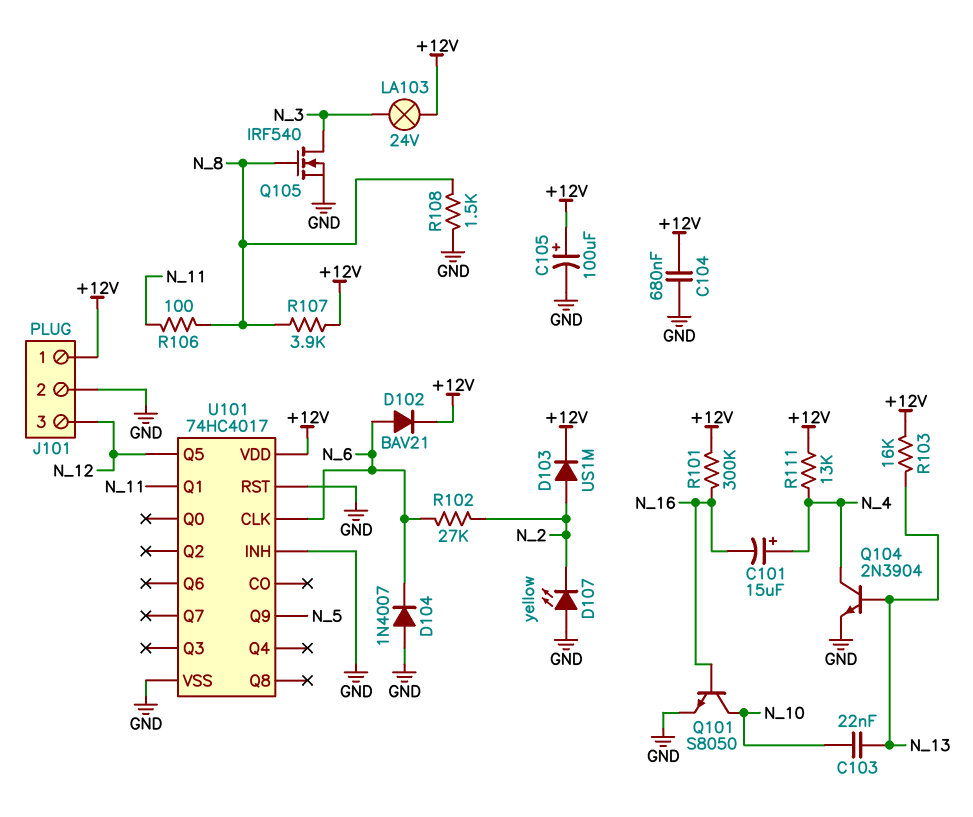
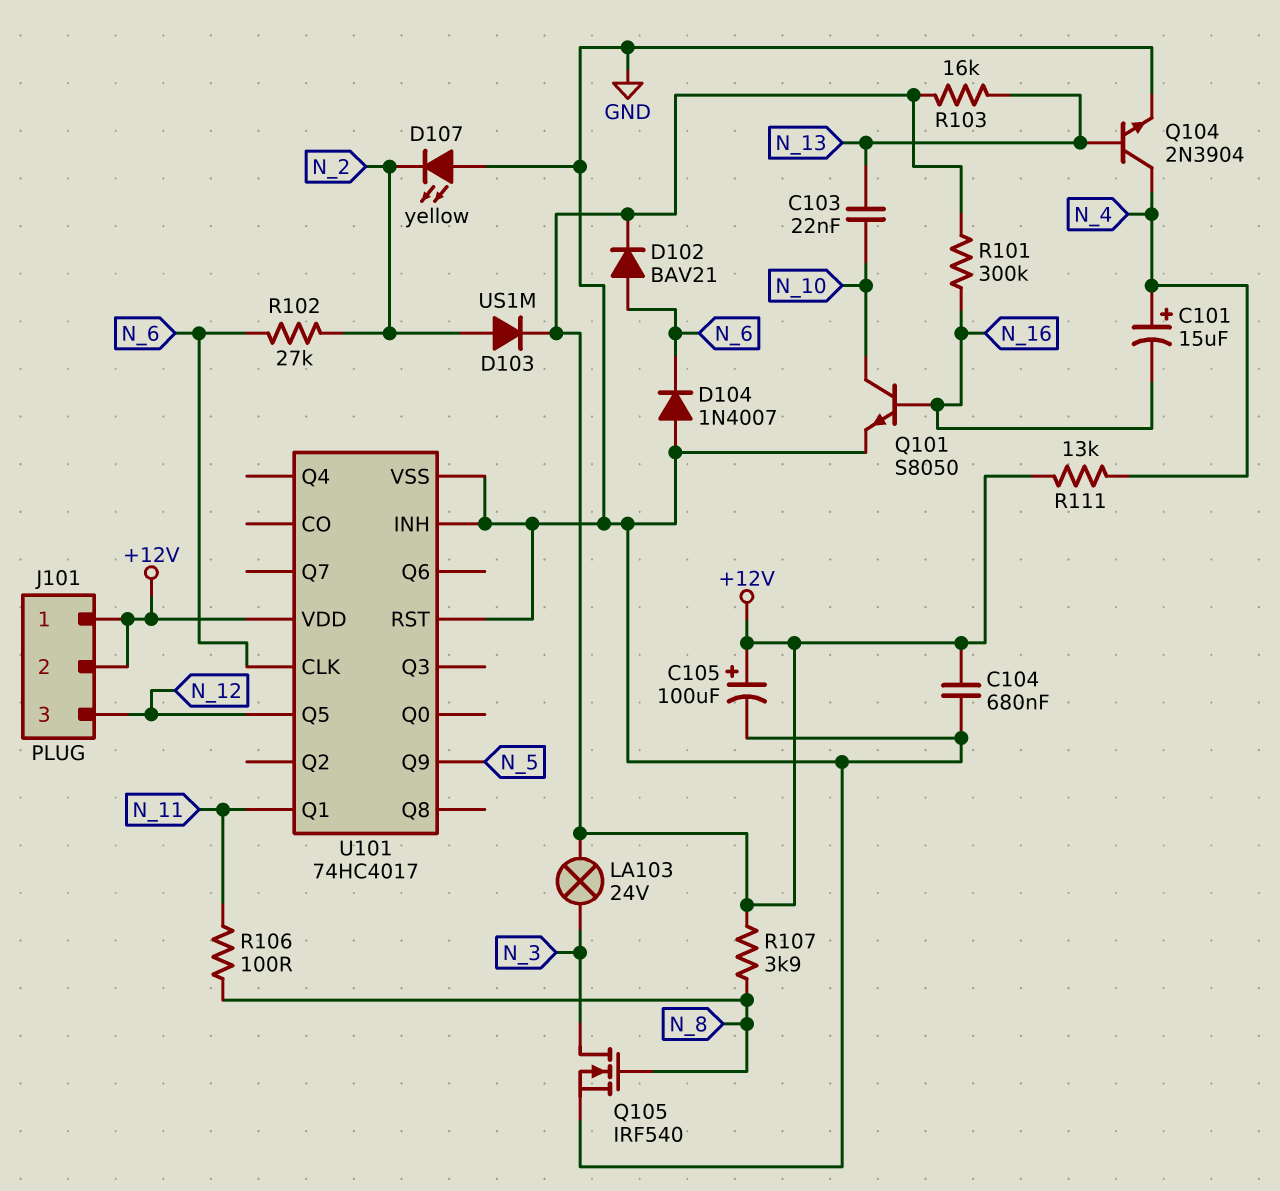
J101 pin 2: GND -> +12V
R108: 1.5k (GND, N_8) -> none

